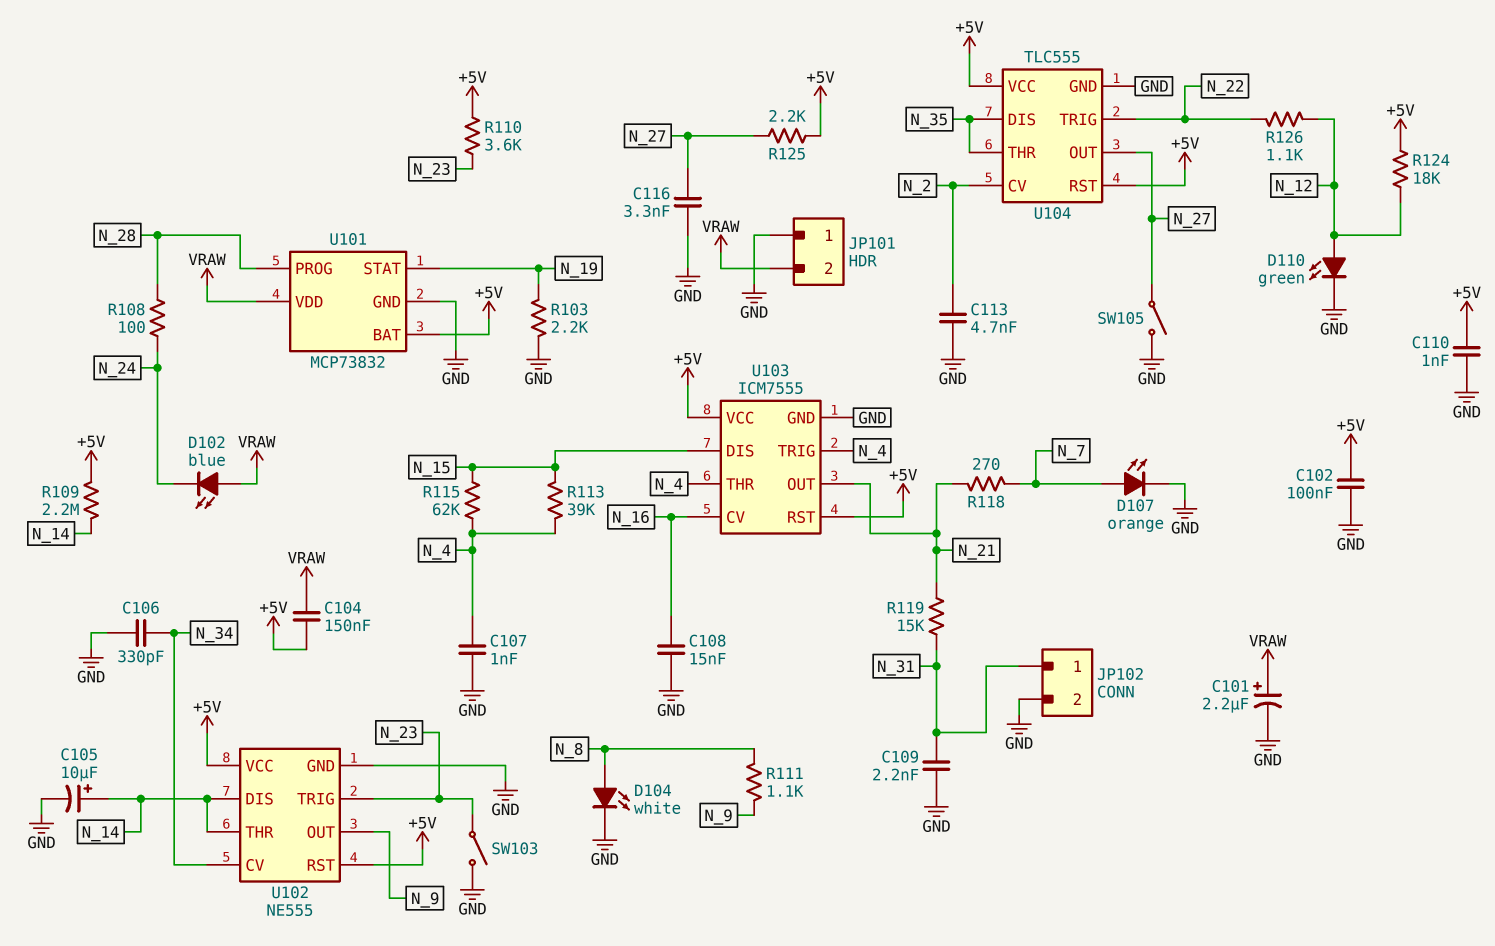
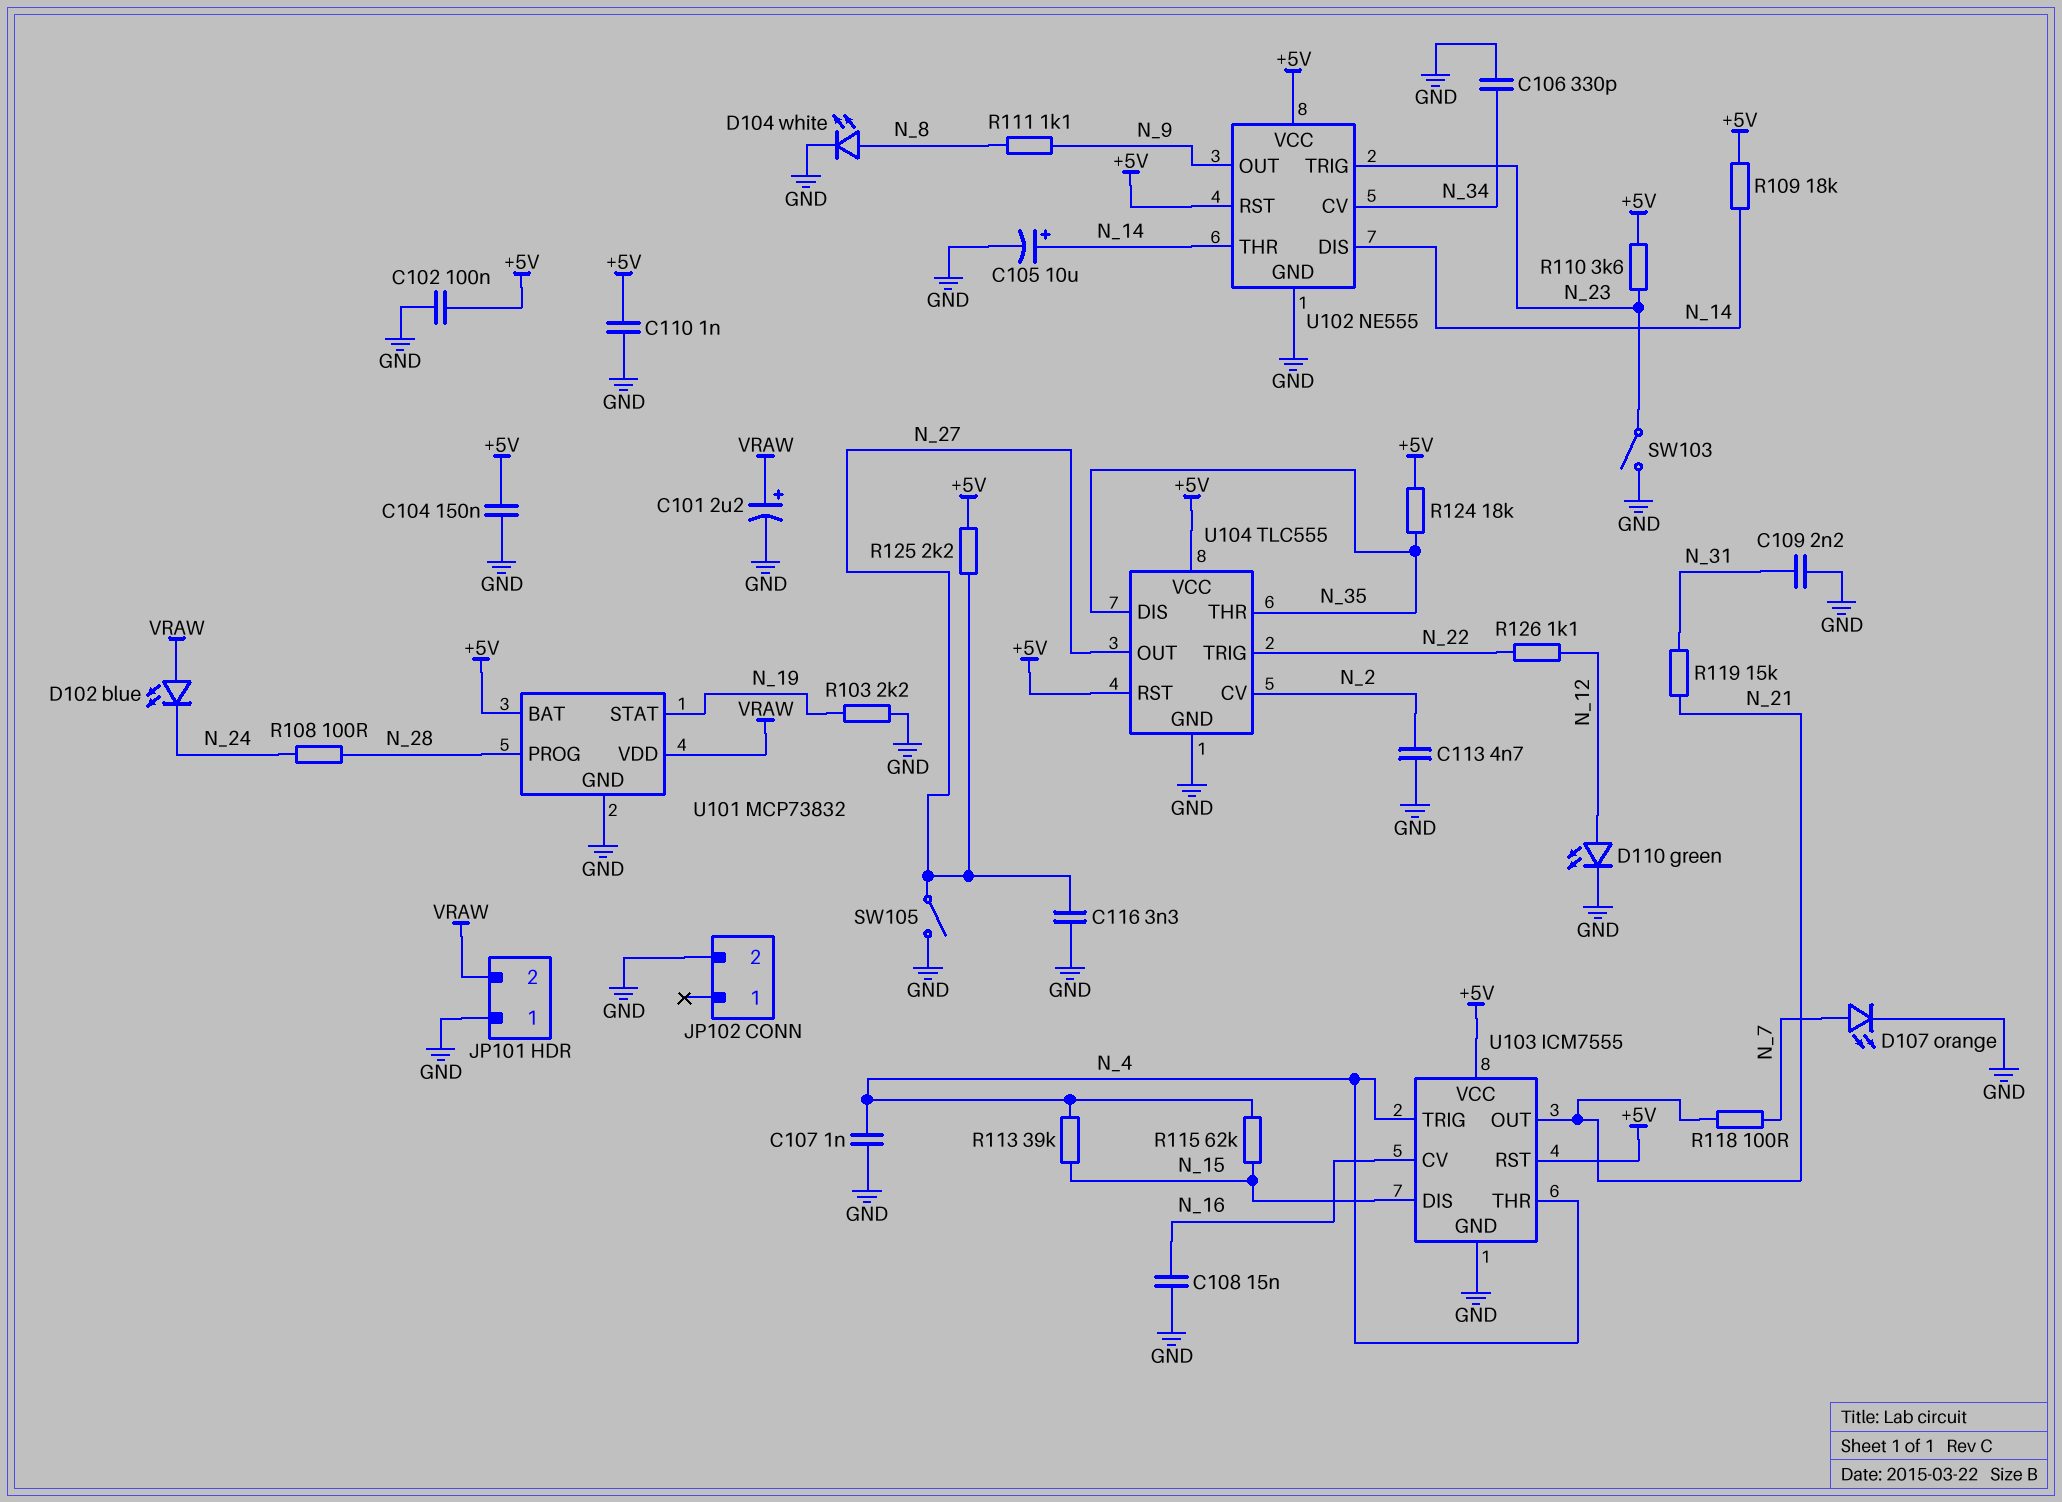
C104: 150nF (+5V, VRAW) -> 150nF (+5V, GND)
JP102 pin 1: N_31 -> none
R109: 2.2M (+5V, N_14) -> 18k (+5V, N_14)
R118: 270 (N_7, N_21) -> 100 (N_7, N_21)
R124: 18k (+5V, N_12) -> 18k (+5V, N_35)

